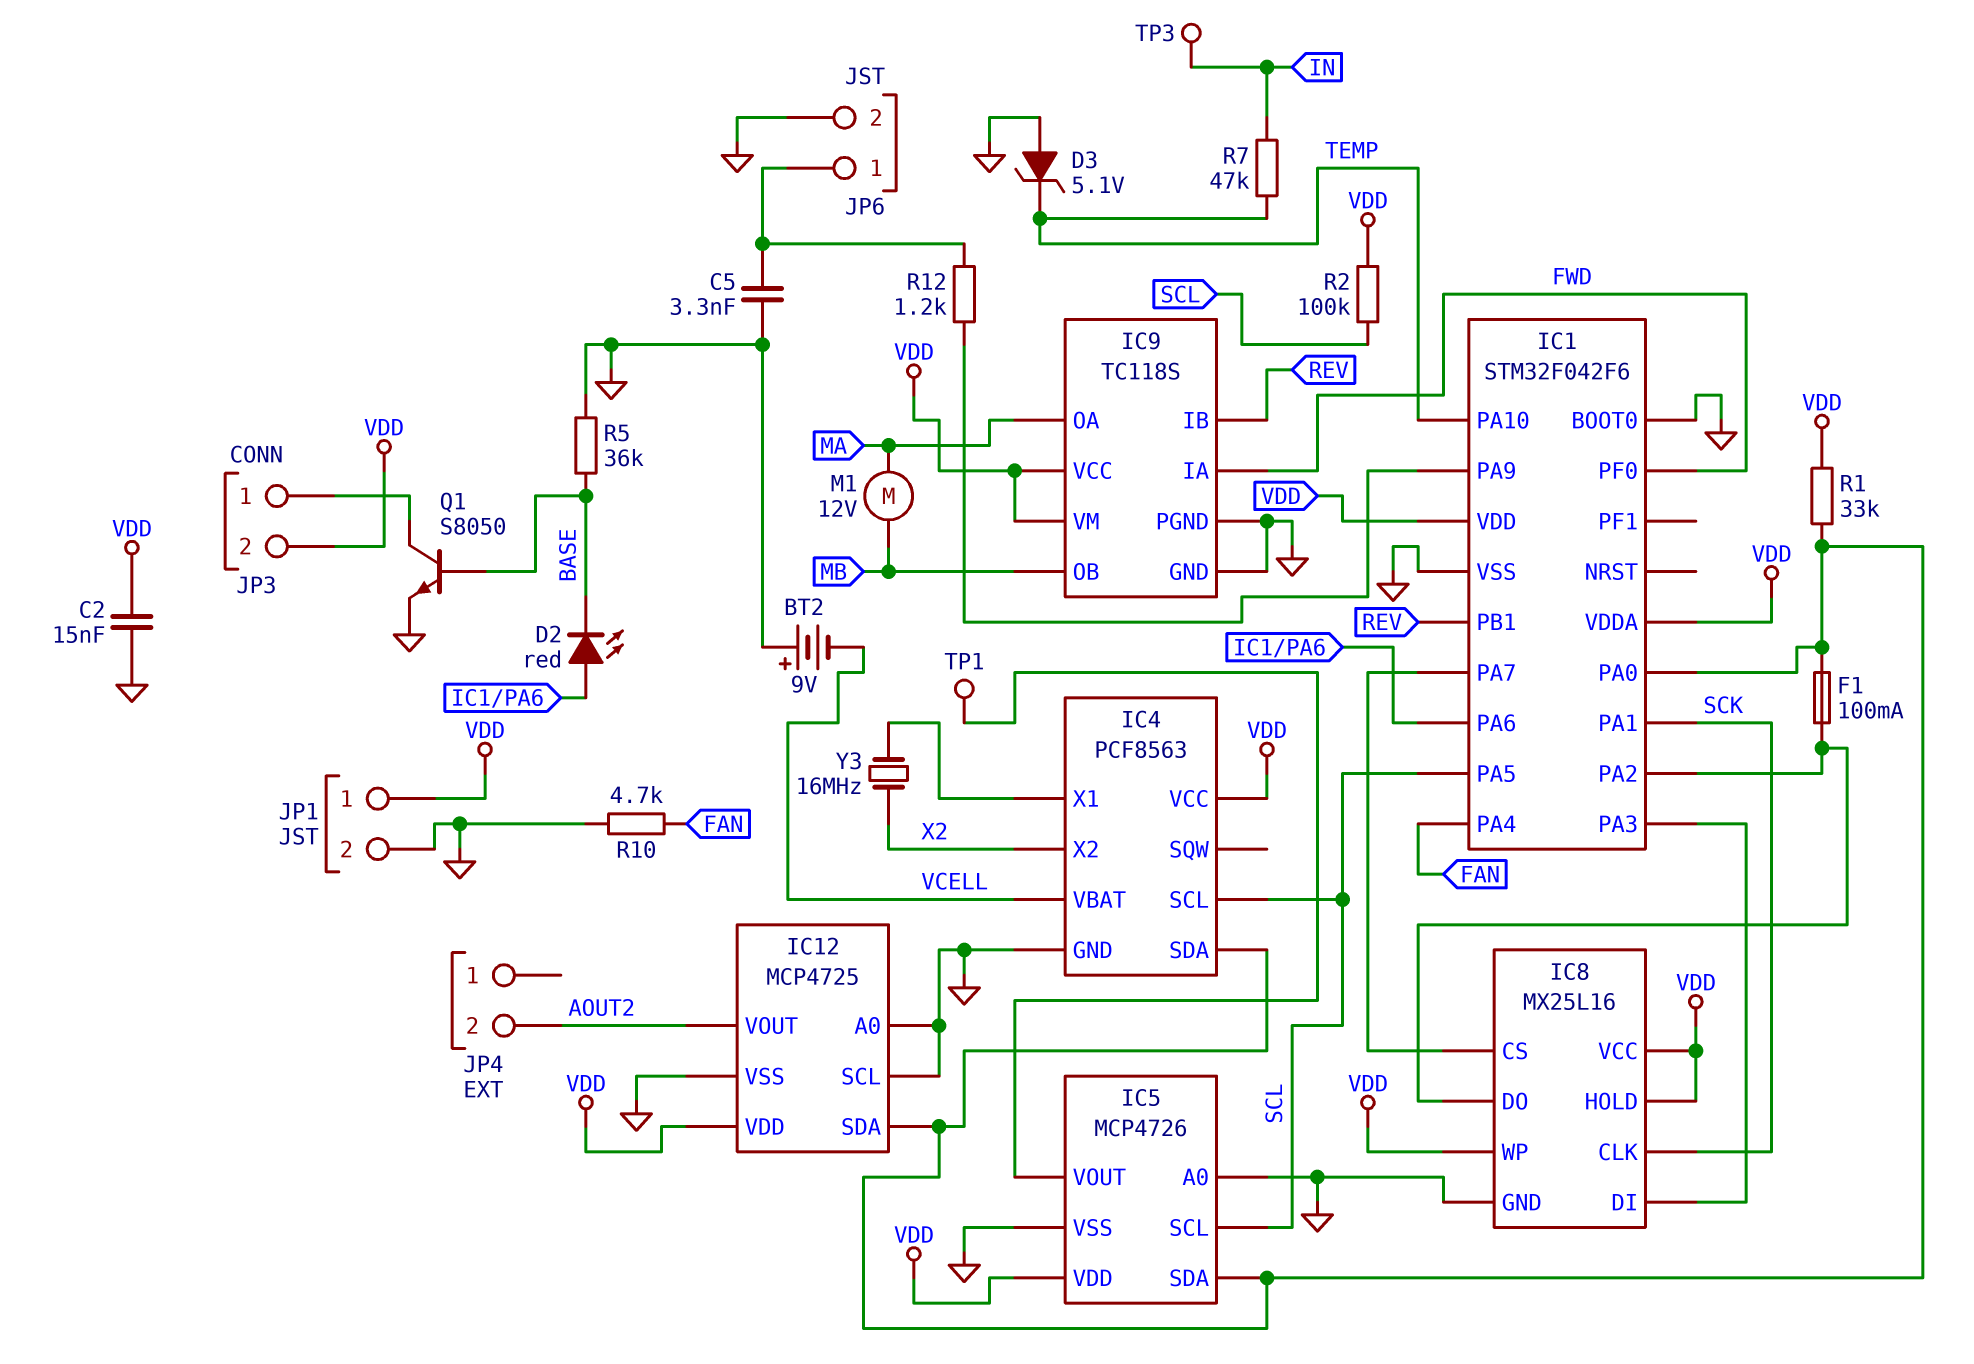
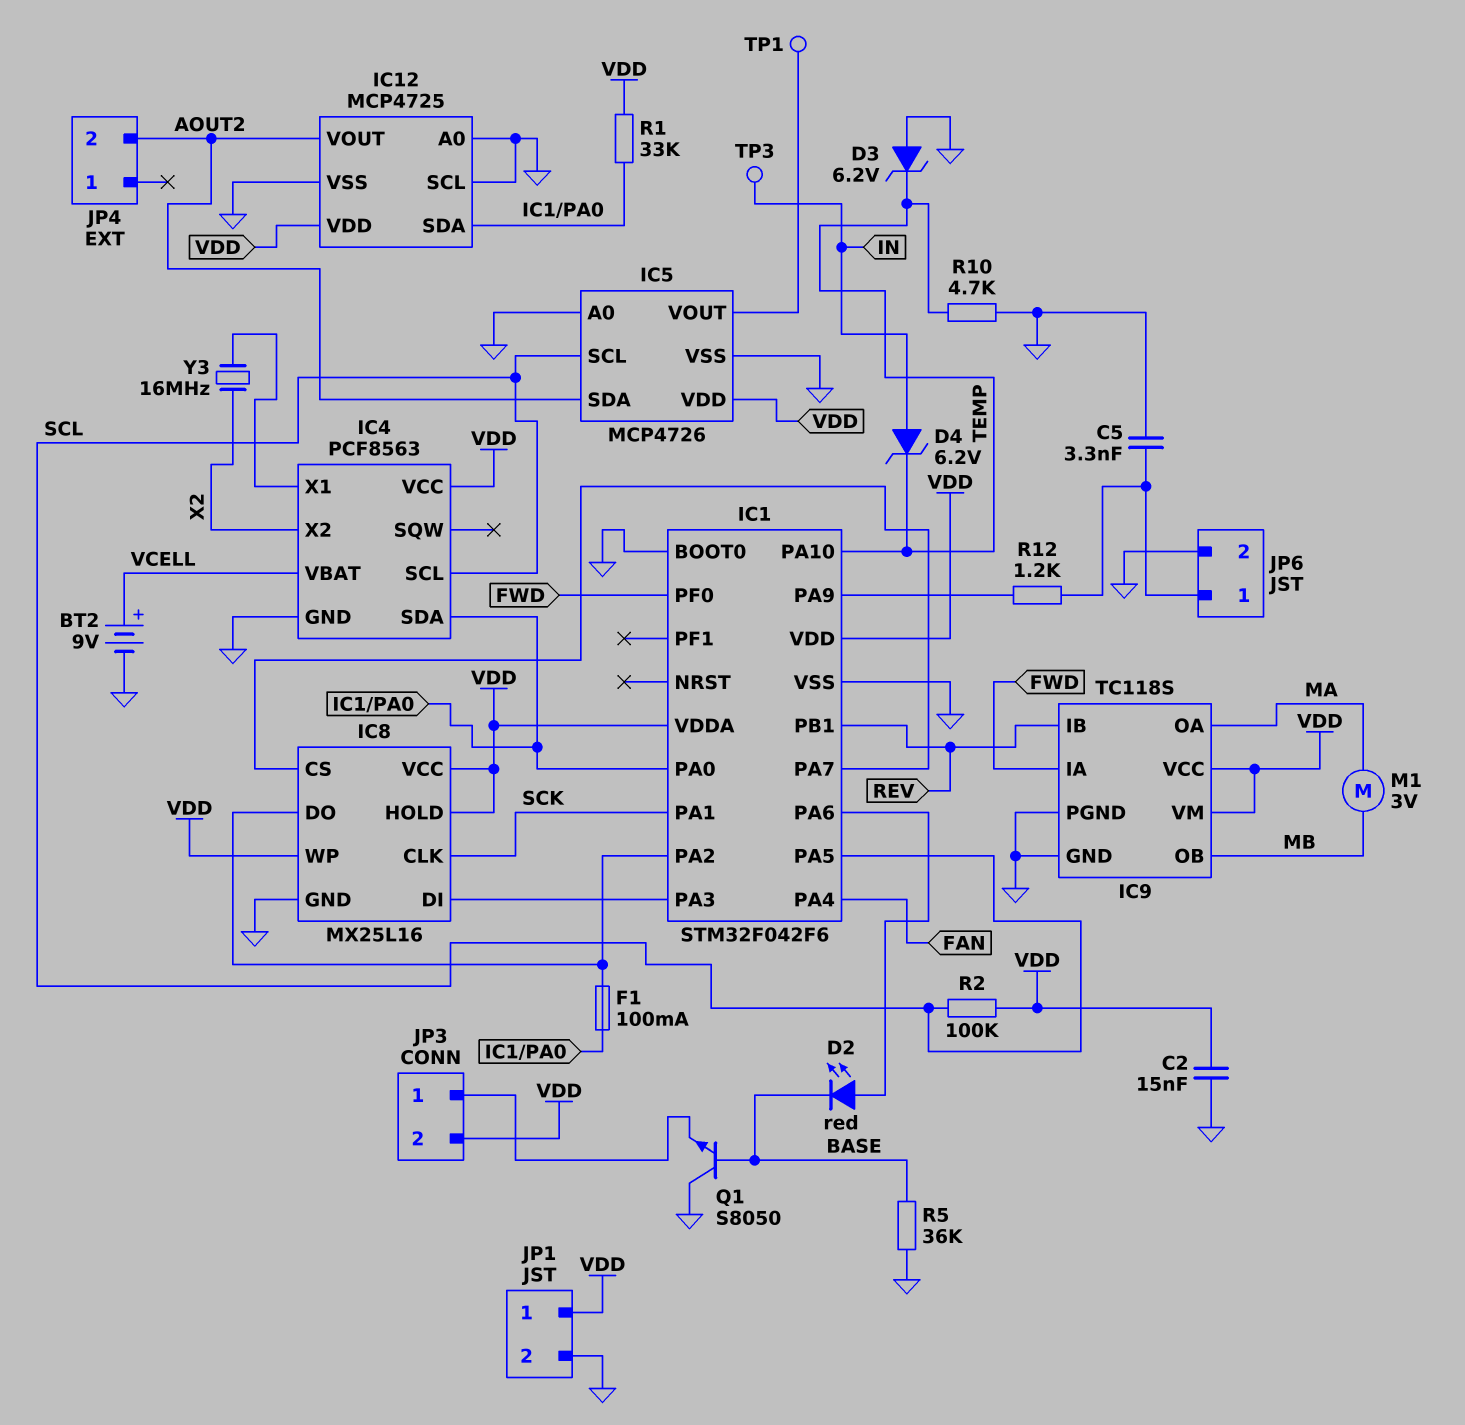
BT2: 9V (plus GND, minus VCELL) -> 9V (plus VCELL, minus GND)
D3: zener 5.1V (A GND, K TEMP) -> zener 6.2V (A GND, K TEMP)
D4: none -> zener 6.2V (A IN, K TEMP)
IC5 pin SDA: IC1/PA0 -> AOUT2
M1: motor 12V (MA, MB) -> motor 3V (MA, MB)
Q1: NPN S8050 (B BASE, C JP3/1, E GND) -> NPN S8050 (B BASE, C GND, E JP3/1)
R7: 47k (IN, TEMP) -> none
R10: 4.7k (FAN, GND) -> 4.7k (GND, TEMP)

